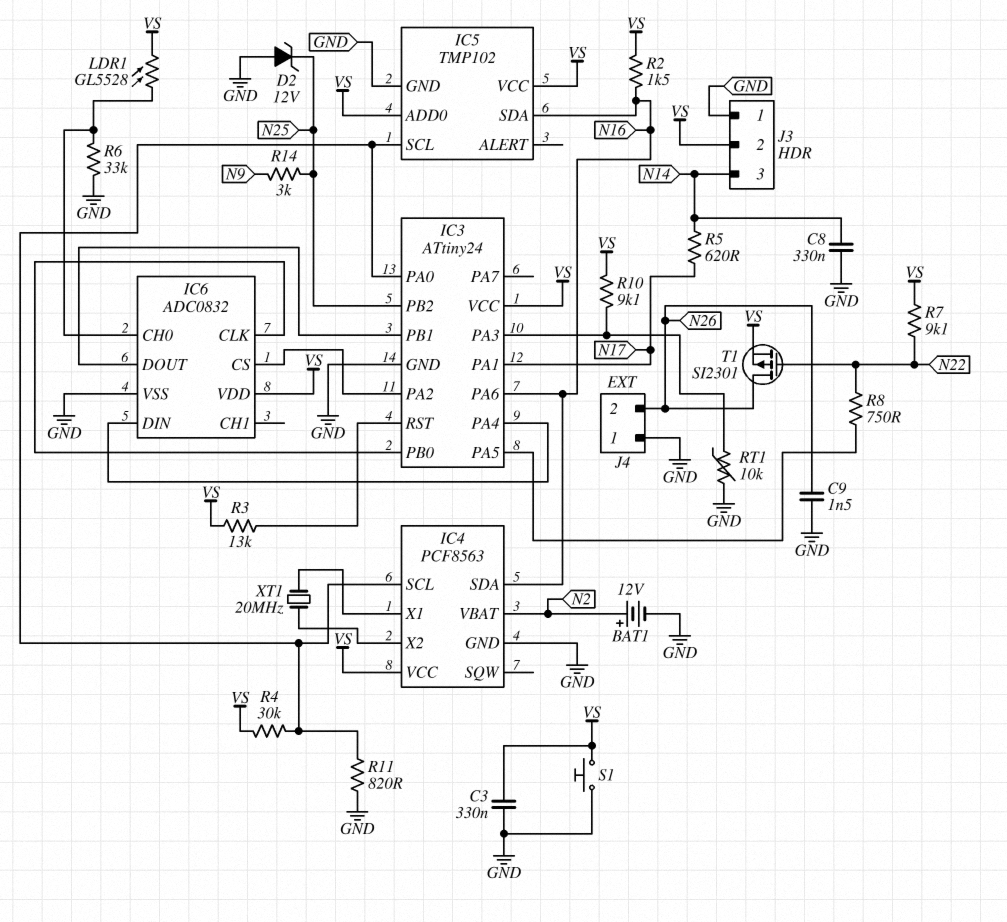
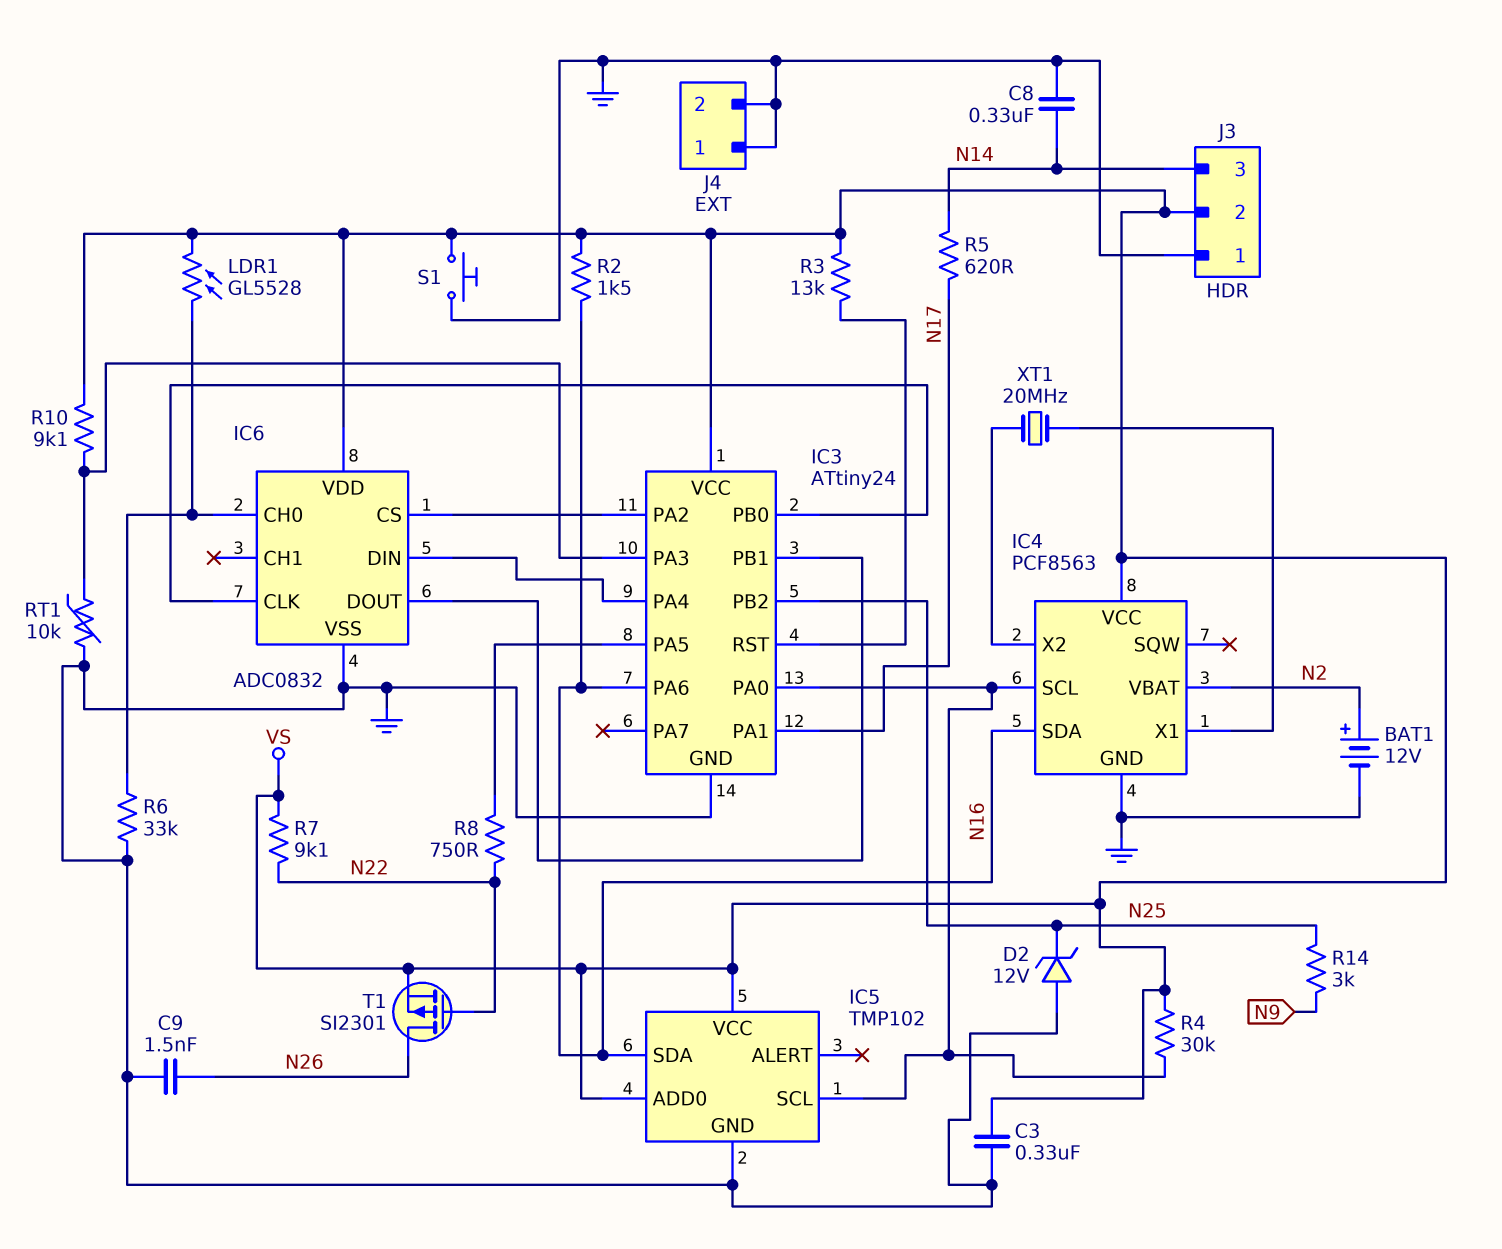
J4 pin 2: N26 -> GND
R11: 820 (GND, IC3/PA0) -> none

